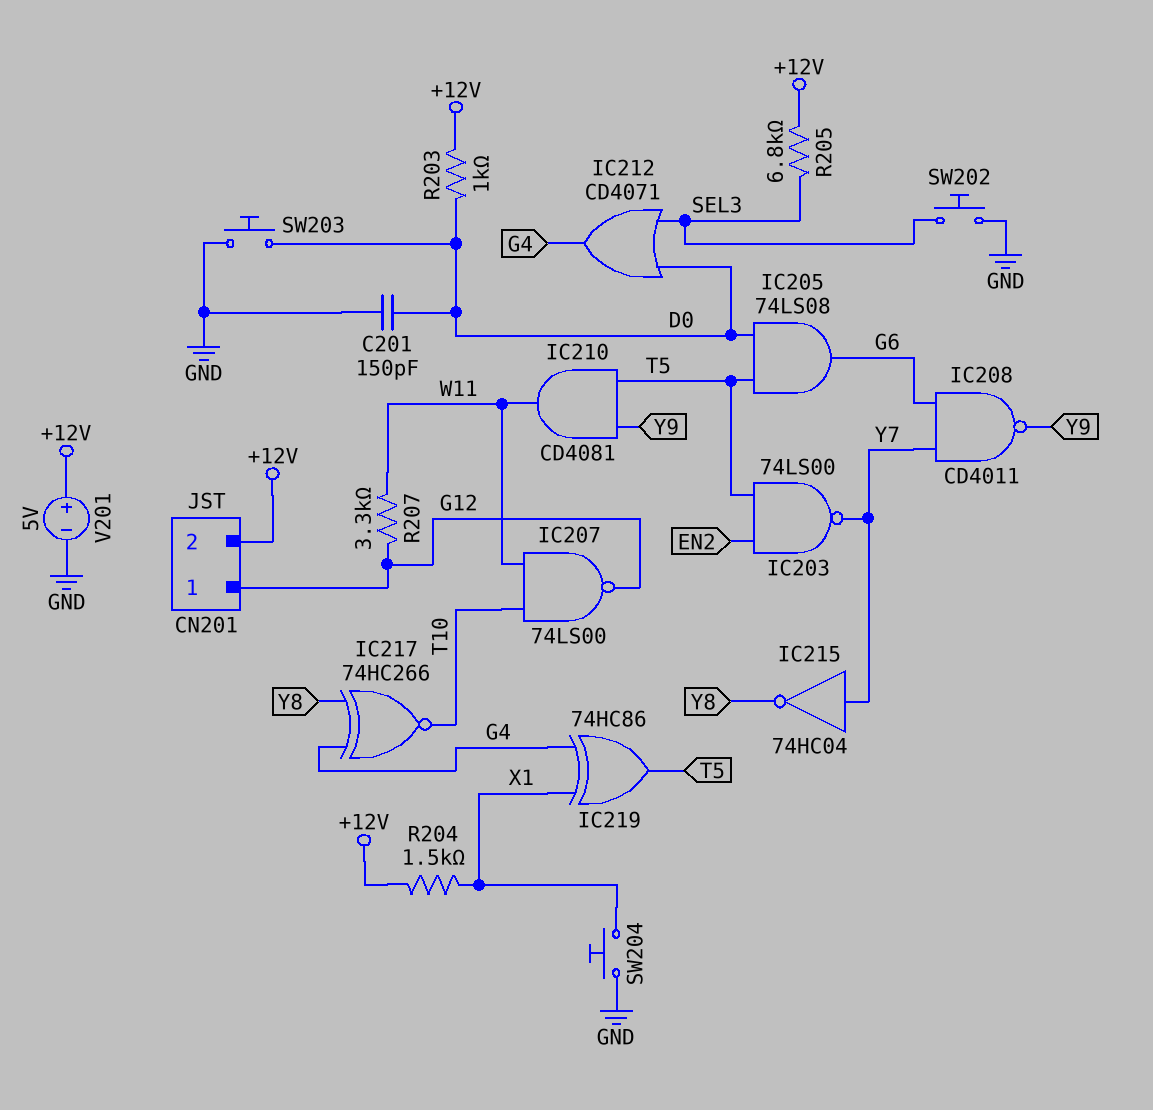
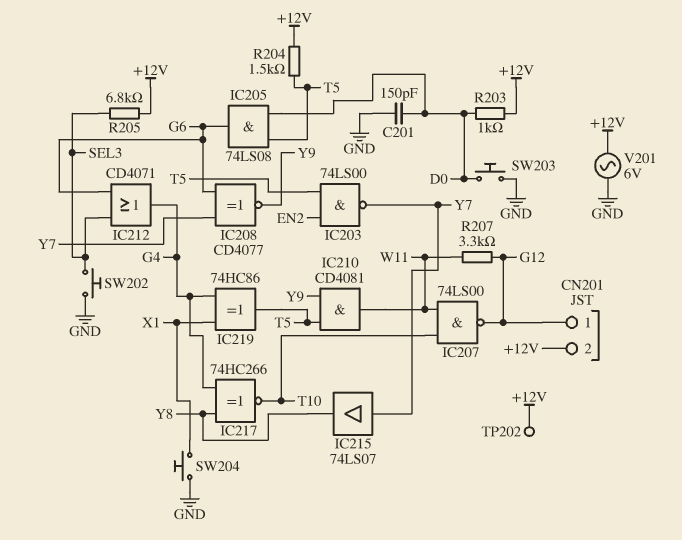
IC208: NAND CD4011 (in G6, in Y7, out Y9) -> XNOR CD4077 (in G6, in Y7, out Y9)
IC212: OR CD4071 (in D0, in SEL3, out G4) -> OR CD4071 (in G6, in SEL3, out G4)
IC215: NOT 74HC04 (in Y7, out Y8) -> buffer 74LS07 (in Y7, out Y8)
R204: 1.5k (+12V, X1) -> 1.5k (+12V, T5)
TP202: none -> test point (+12V)
V201: 5V (plus +12V, minus GND) -> AC 6V (+12V, GND)

